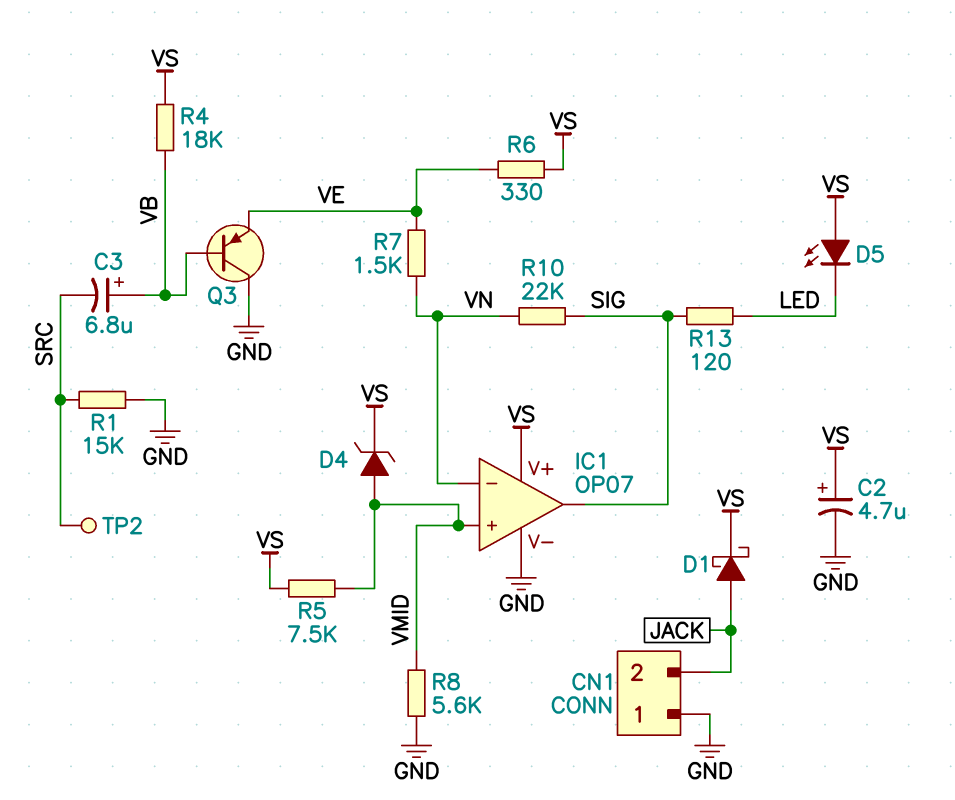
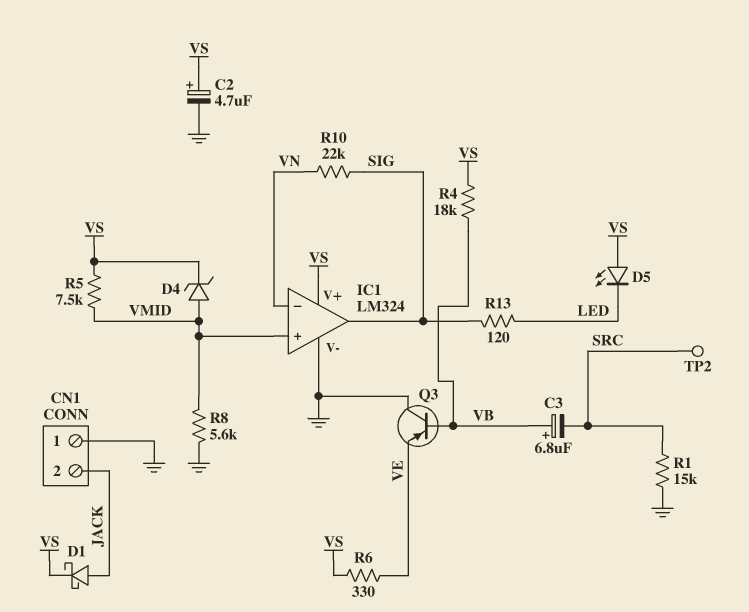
IC1: OP07 -> LM324
R7: 1.5k (VE, VN) -> none

